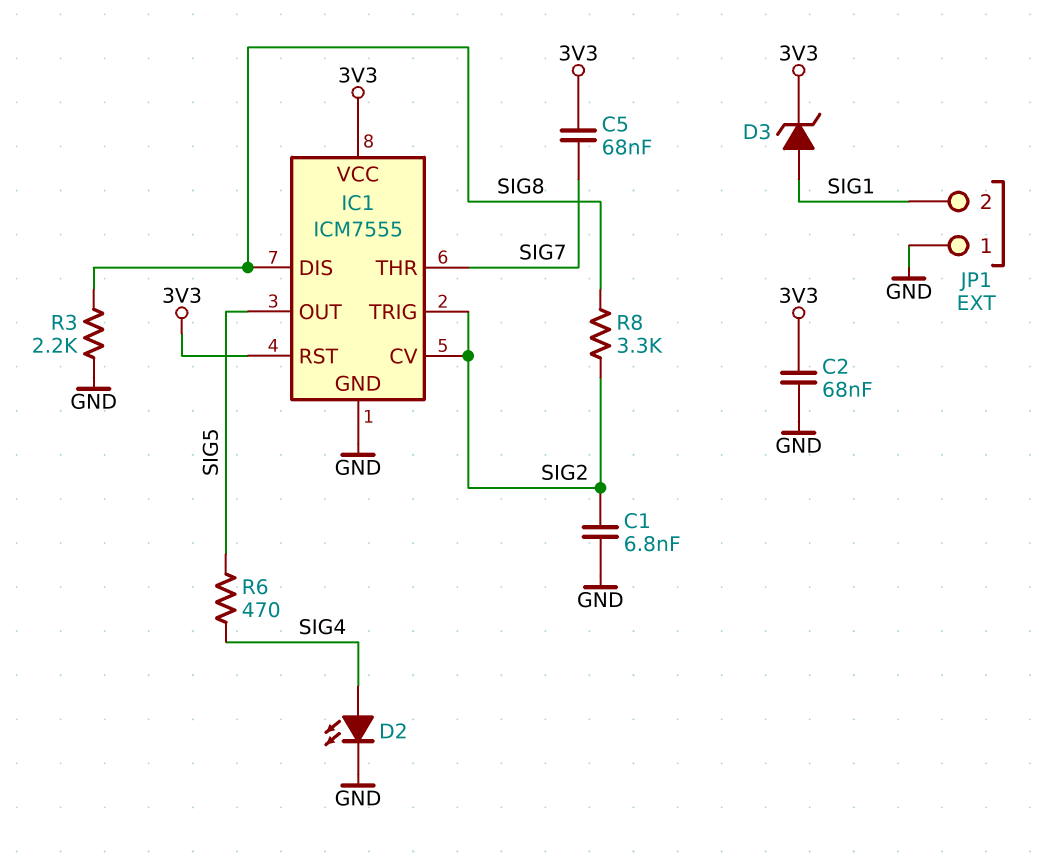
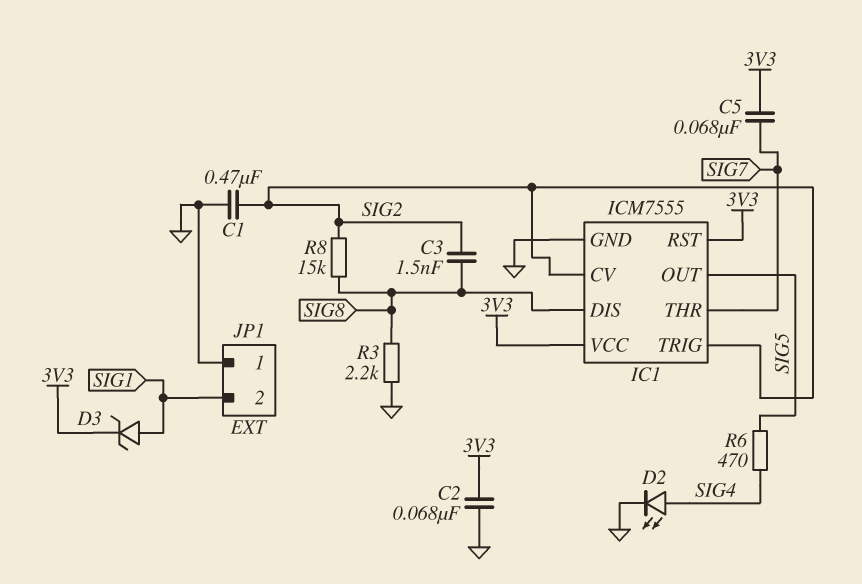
C1: 6.8nF (GND, SIG2) -> 470nF (GND, SIG2)
C3: none -> 1.5nF (SIG2, SIG8)
R8: 3.3k (SIG2, SIG8) -> 15k (SIG2, SIG8)

